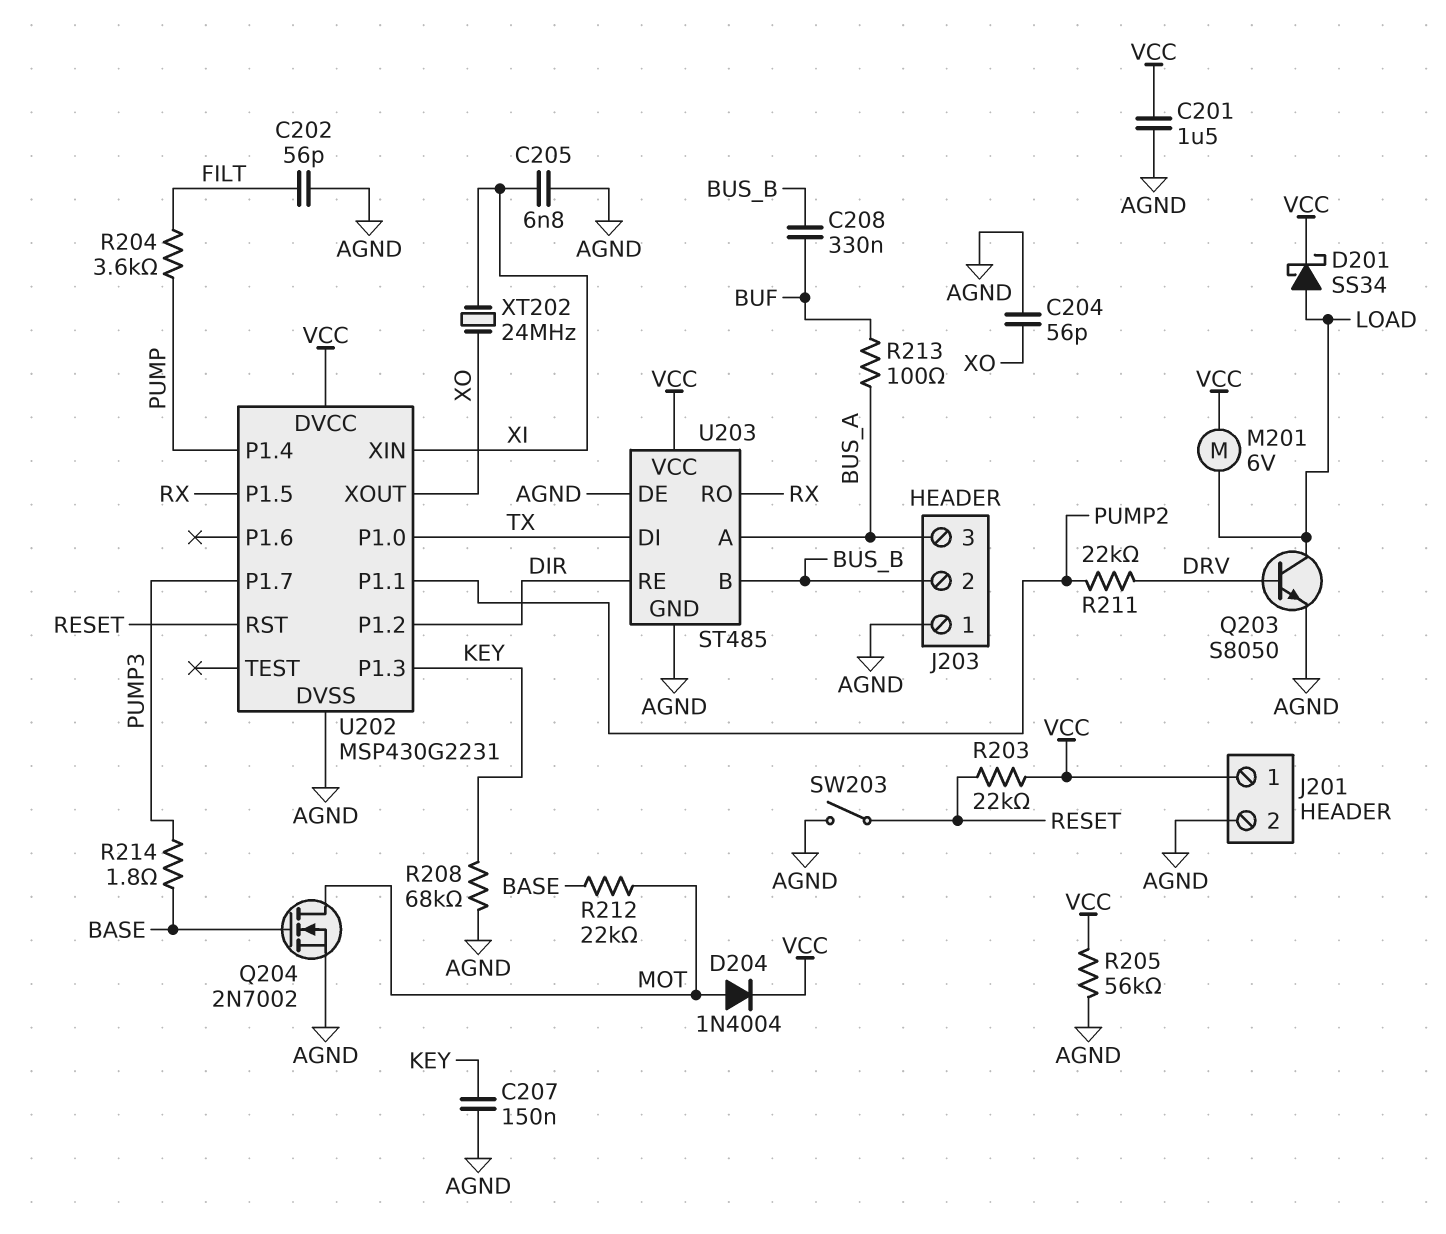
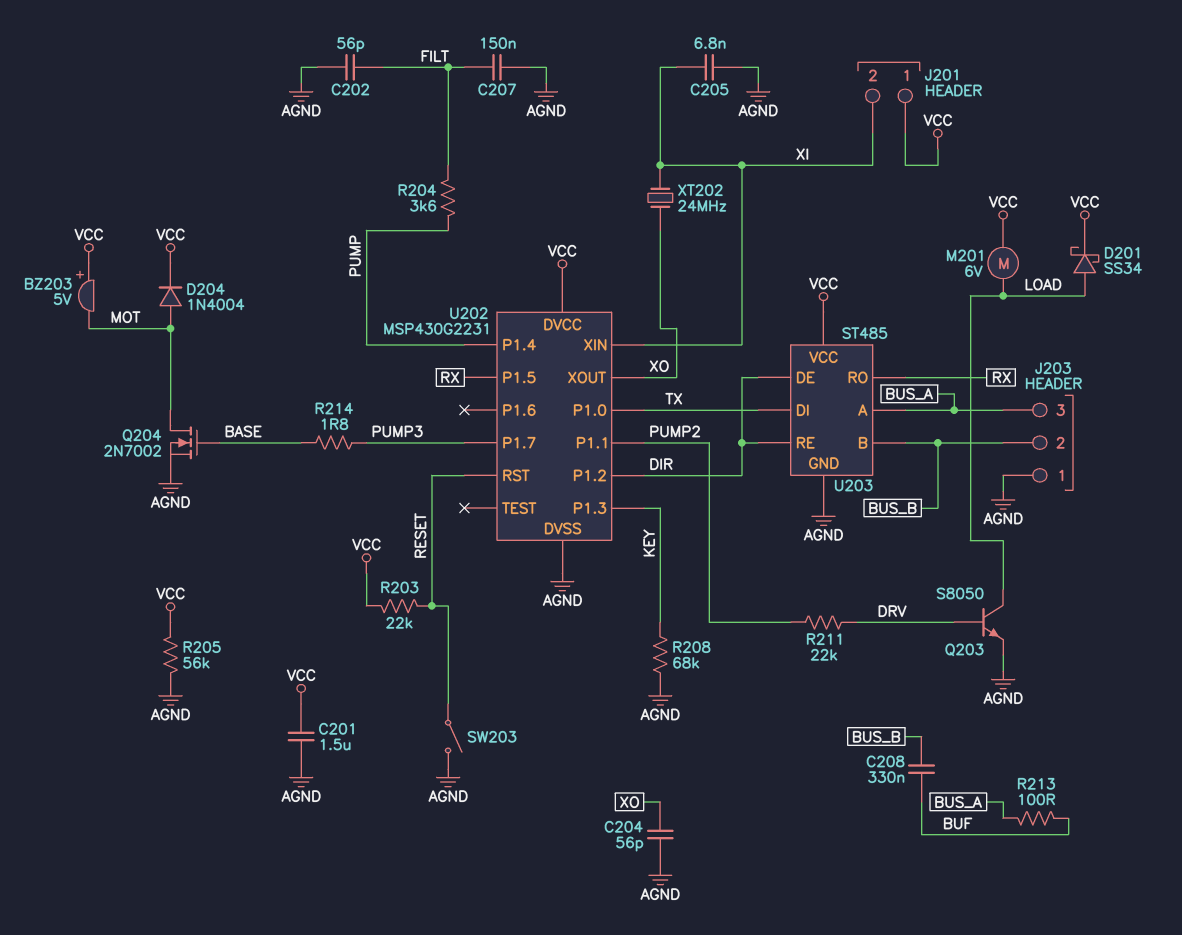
BZ203: none -> buzzer 5V (plus VCC, minus MOT)
C207: 150nF (AGND, KEY) -> 150nF (AGND, FILT)
J201 pin 2: AGND -> XI
R212: 22k (BASE, MOT) -> none
U203 pin DE: AGND -> DIR

